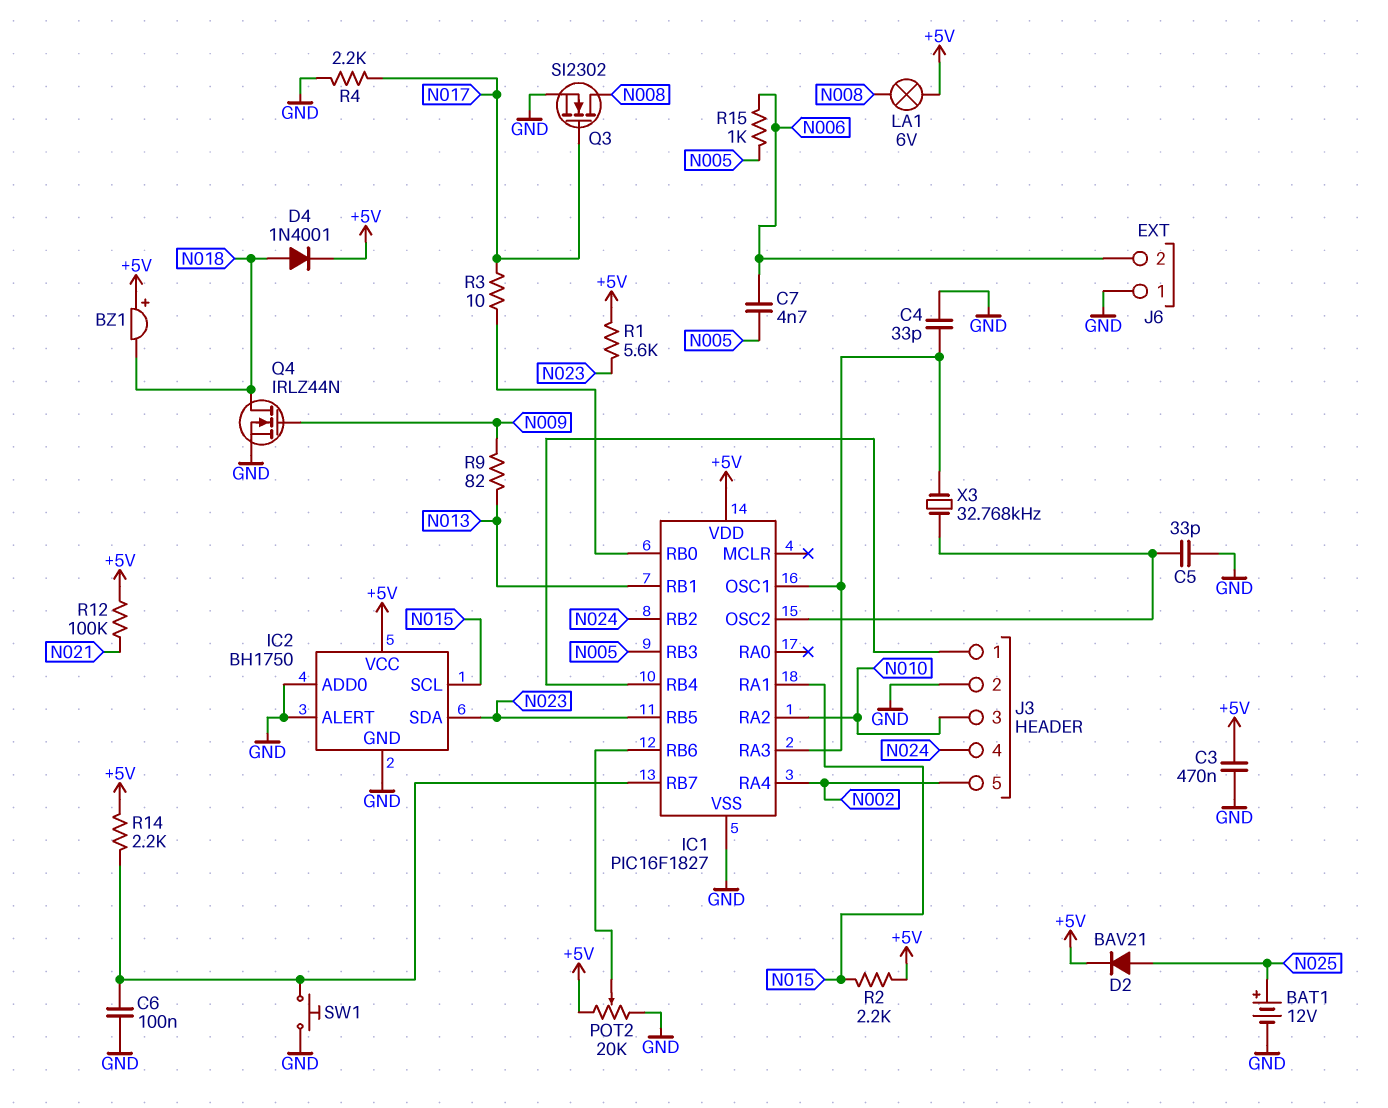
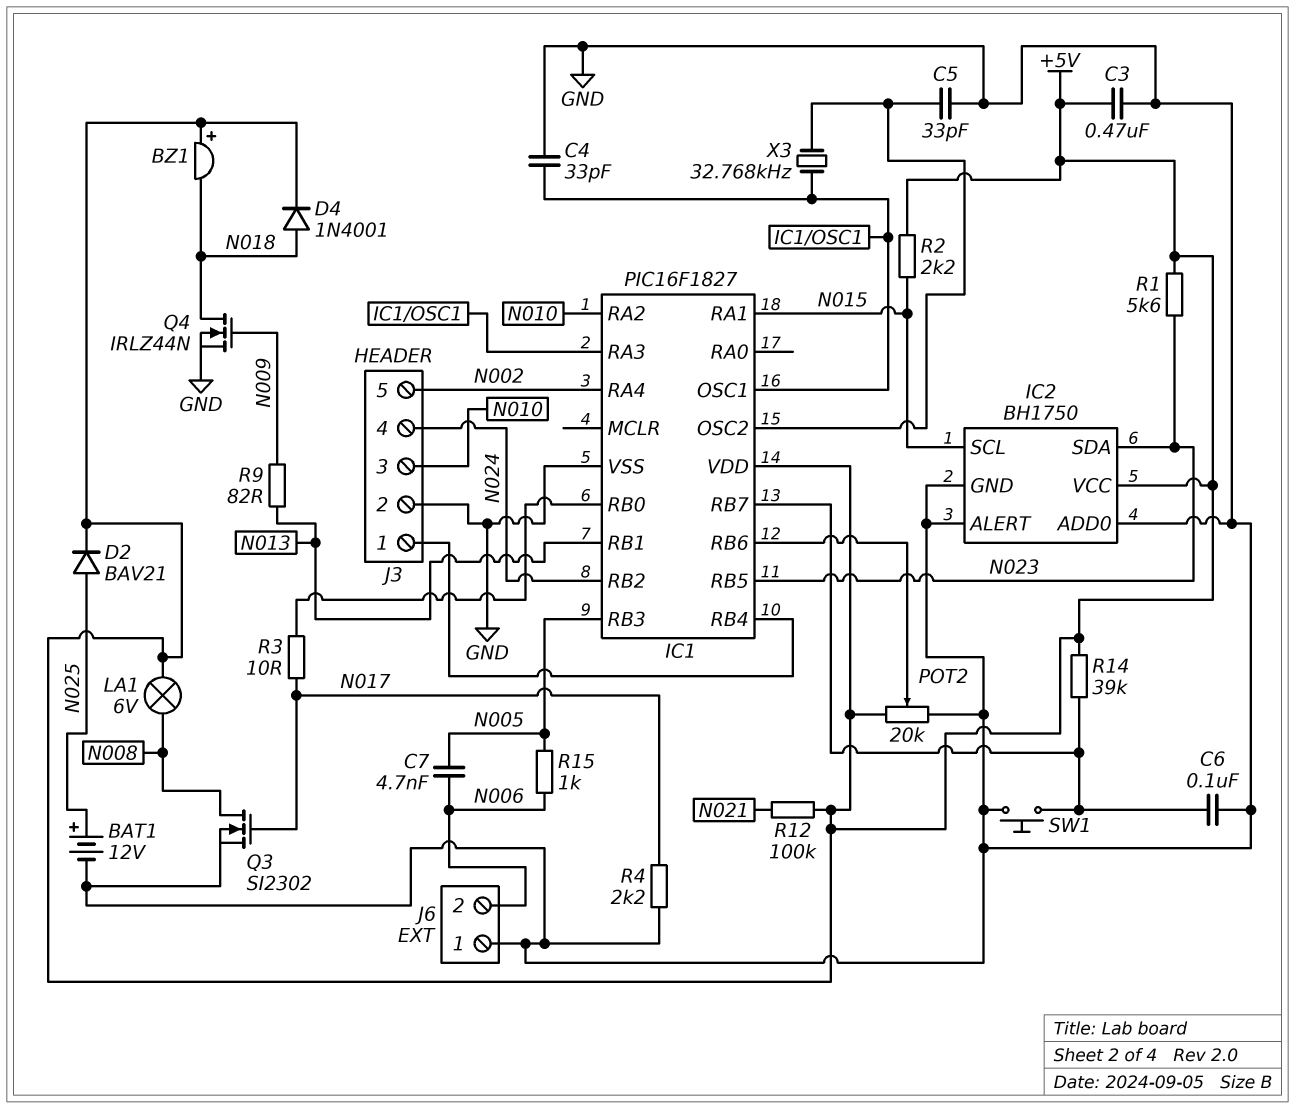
R14: 2.2k (+5V, IC1/RB7) -> 39k (+5V, IC1/RB7)

